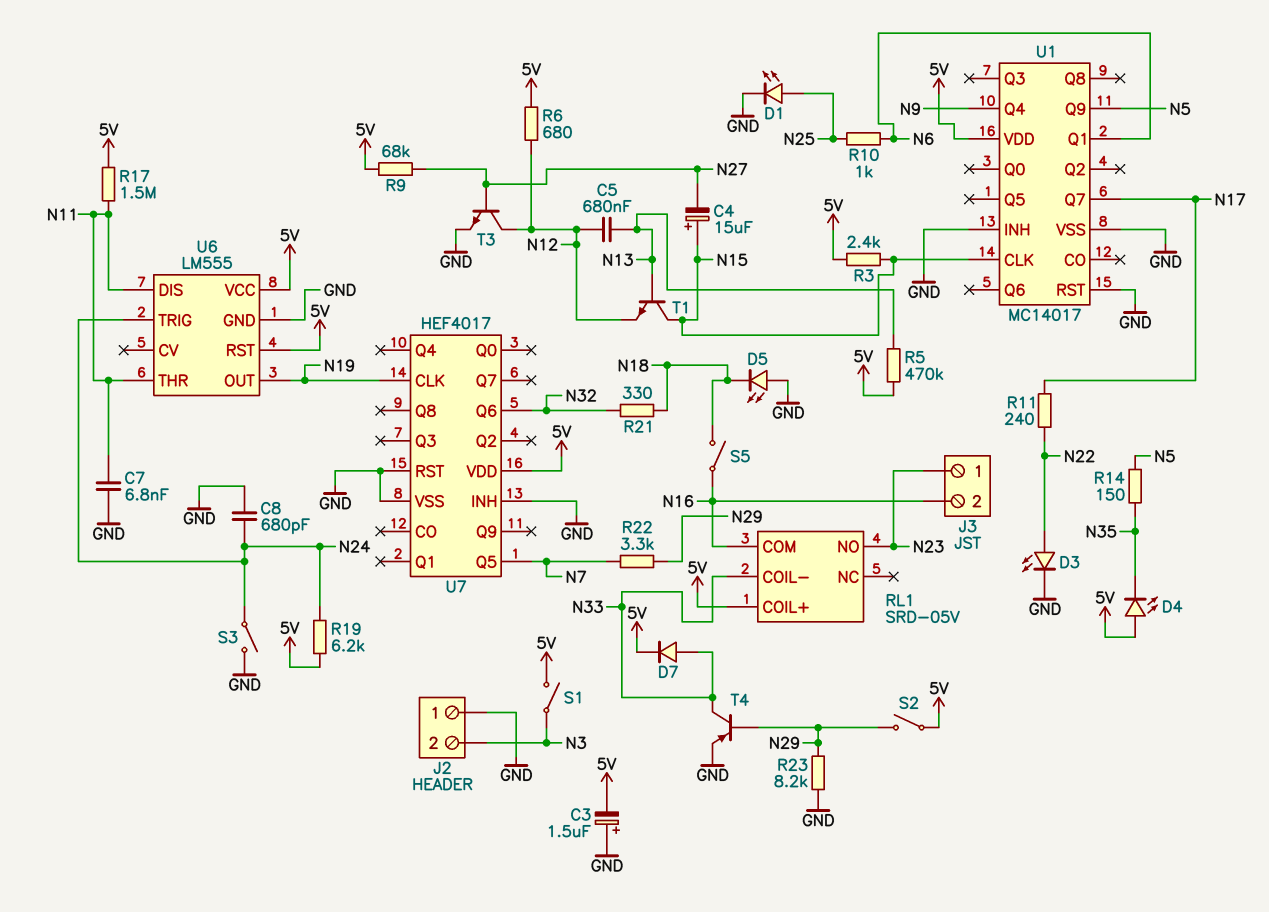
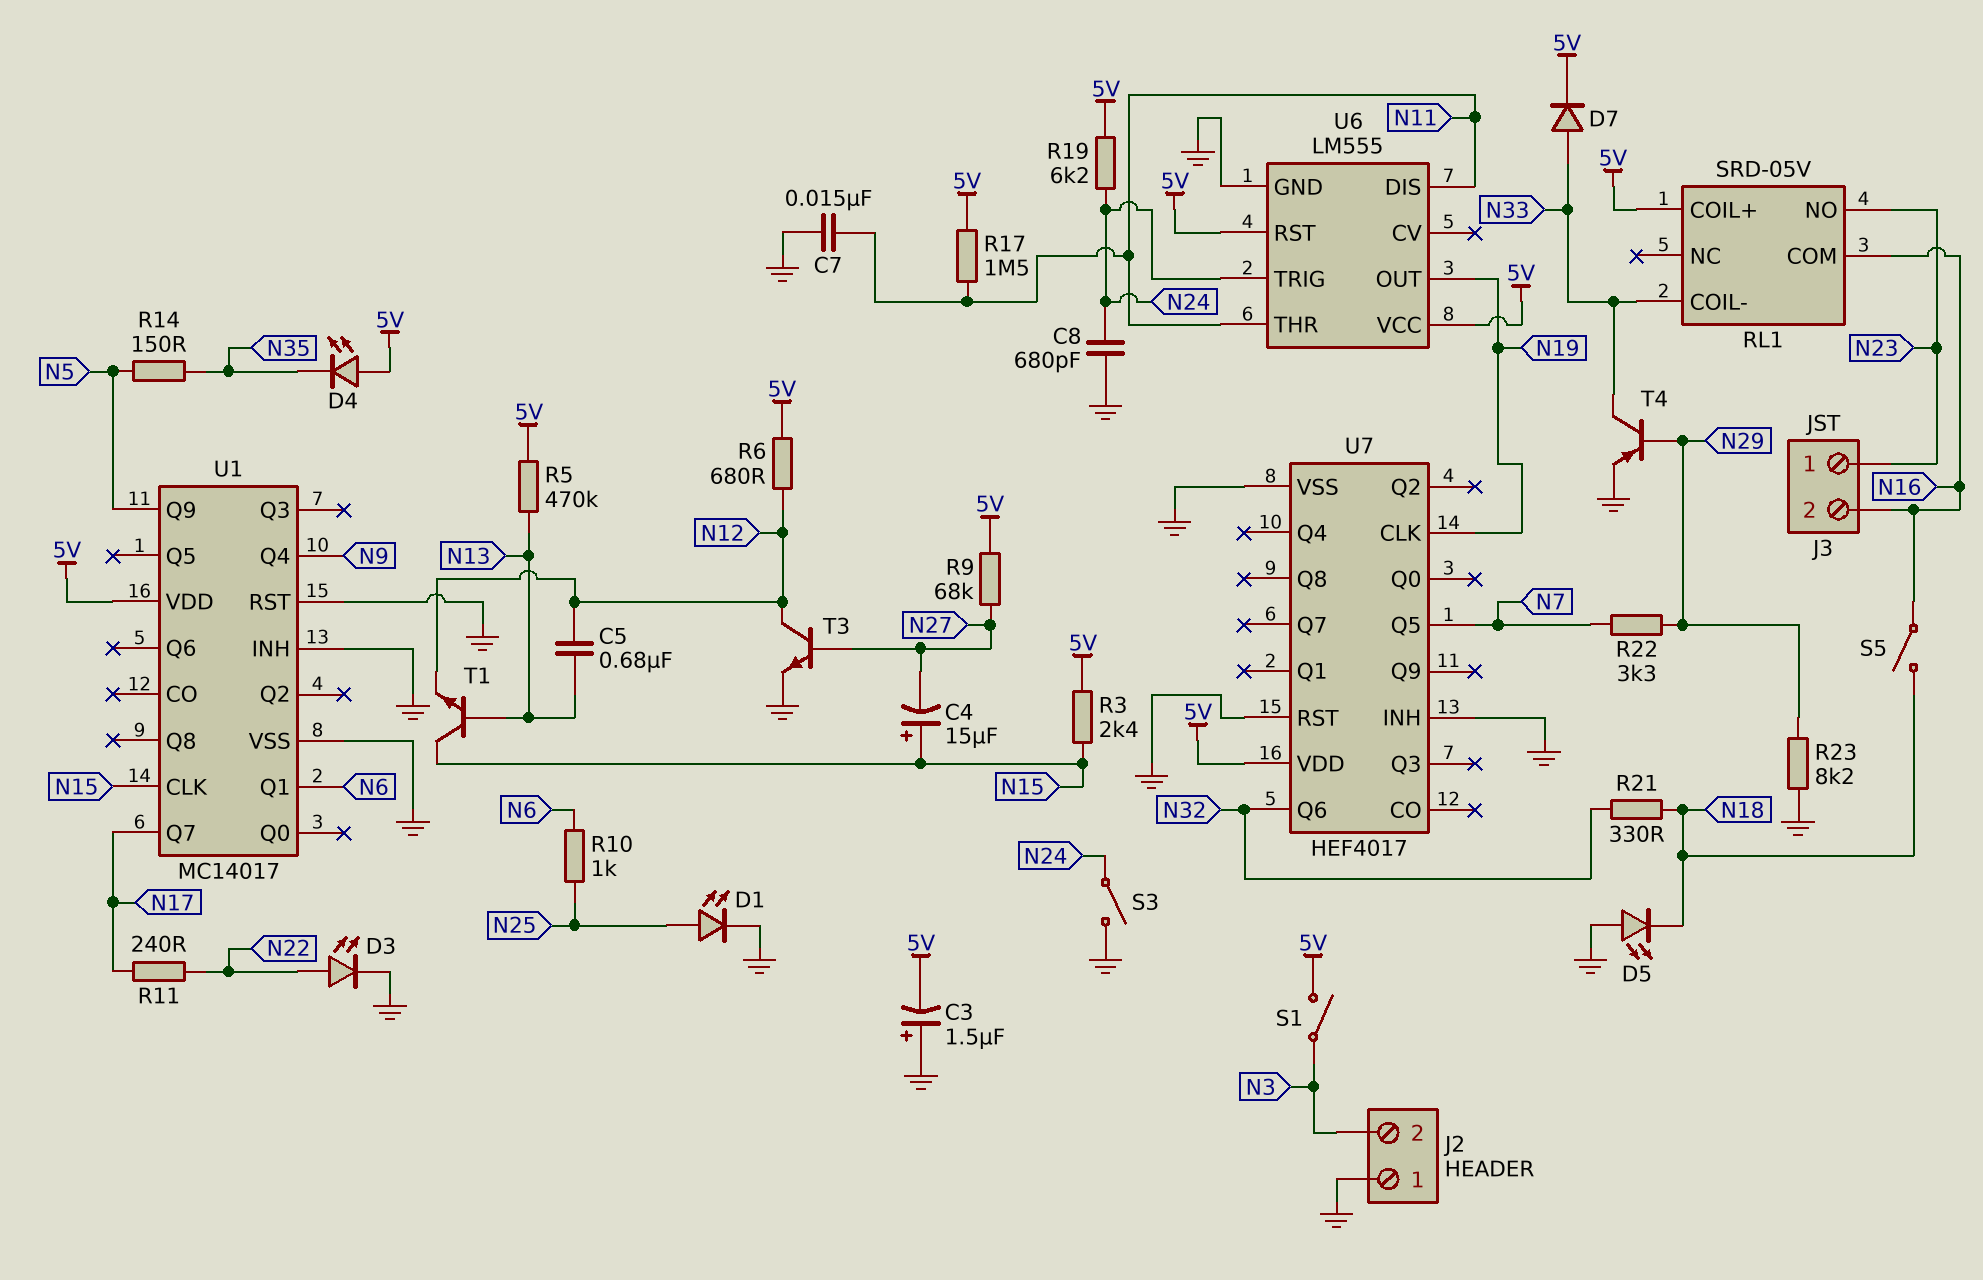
C7: 6.8nF (GND, N11) -> 15nF (GND, N11)
S2: switch (5V, N29) -> none

